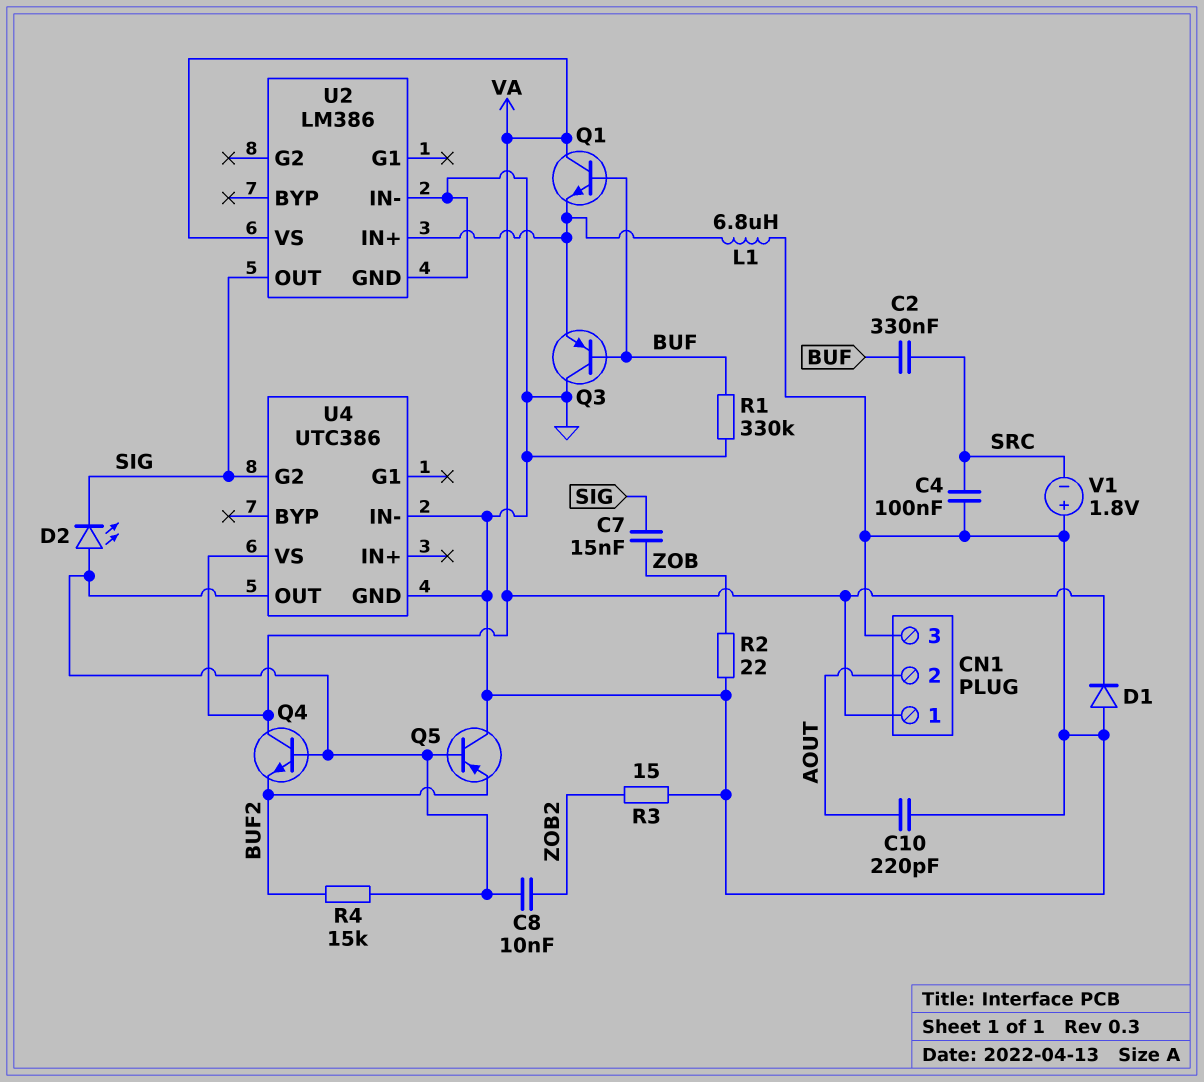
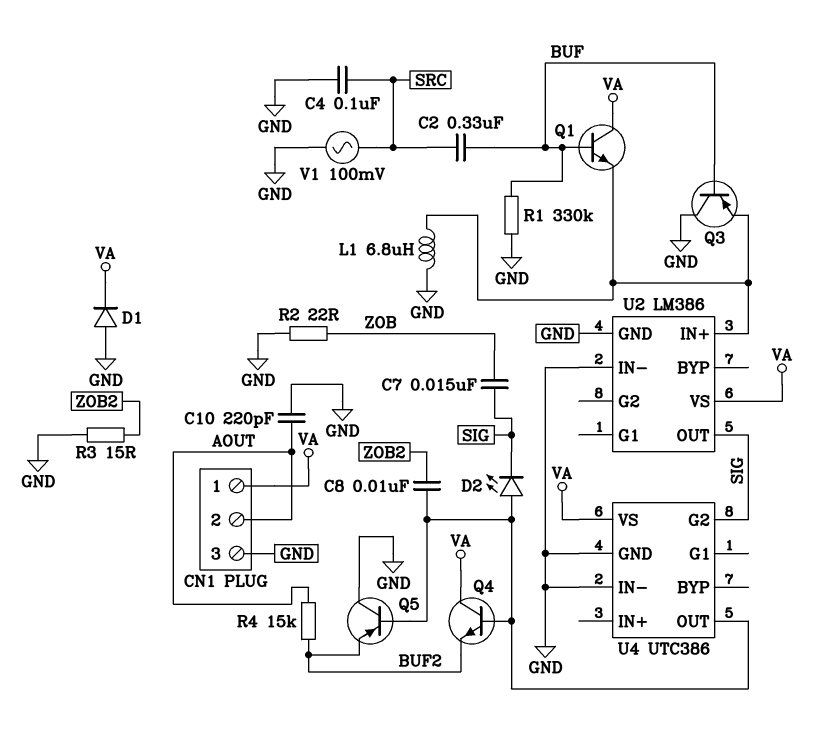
R4: 15k (BUF2, U4/OUT) -> 15k (AOUT, BUF2)
V1: 1.8V (plus GND, minus SRC) -> AC 100mV (GND, SRC)

